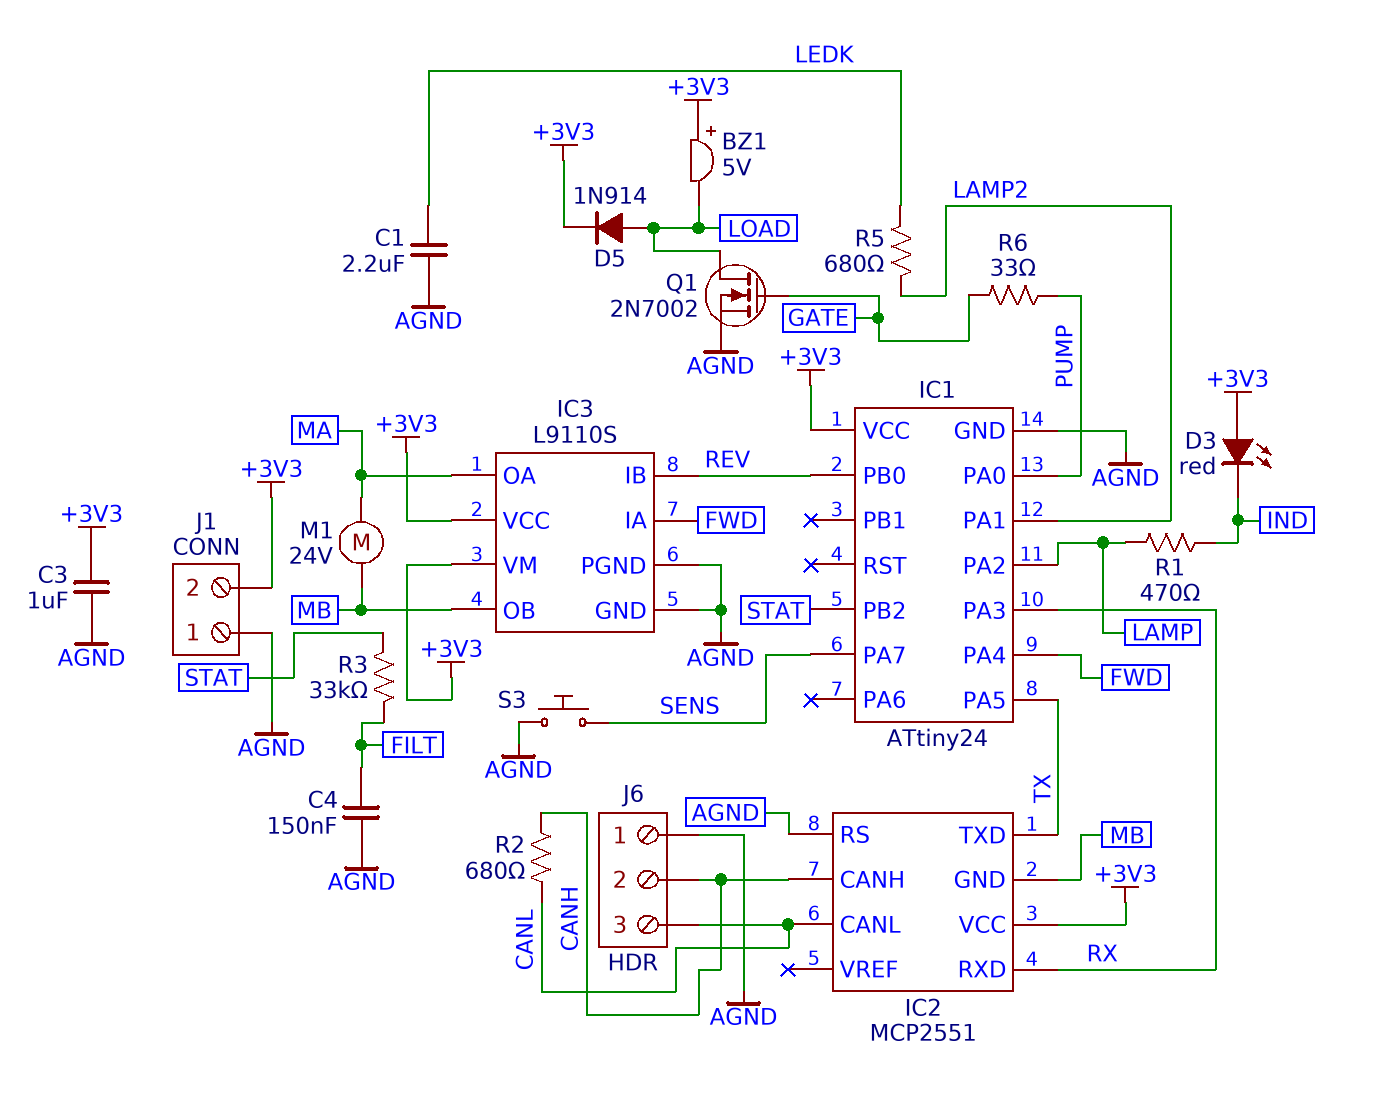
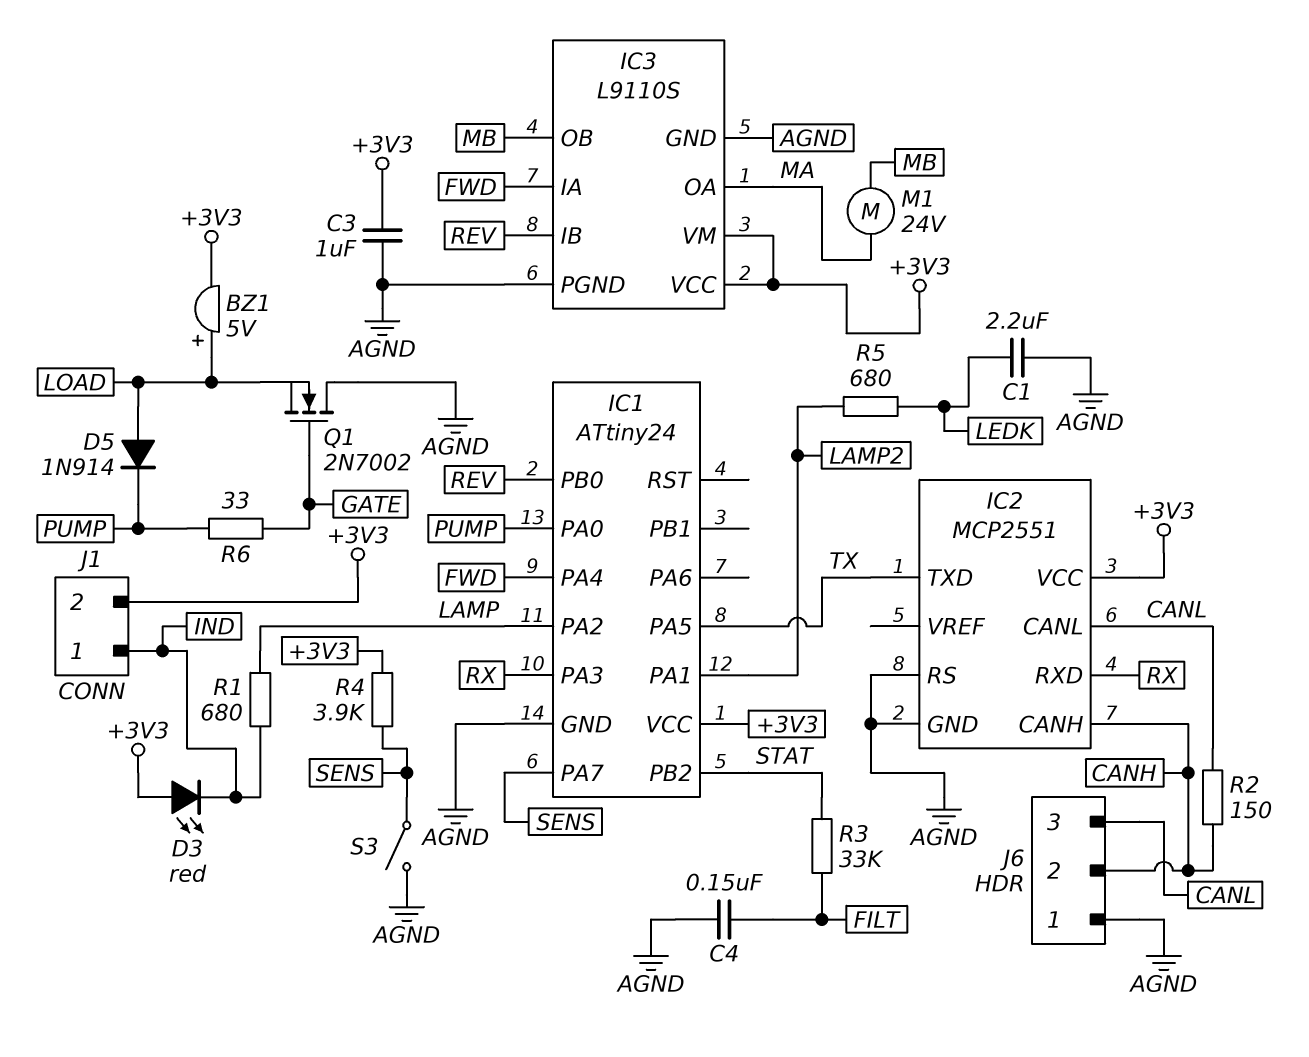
BZ1: buzzer 5V (plus +3V3, minus LOAD) -> buzzer 5V (plus LOAD, minus +3V3)
D5: diode 1N914 (A LOAD, K +3V3) -> diode 1N914 (A LOAD, K PUMP)
IC2 pin GND: MB -> AGND
J1 pin 1: AGND -> IND
Q1: NMOS 2N7002 (G GATE, D LOAD, S AGND) -> NMOS 2N7002 (G GATE, D AGND, S LOAD)
R1: 470 (IND, LAMP) -> 680 (IND, LAMP)
R2: 680 (CANH, CANL) -> 150 (CANH, CANL)
R4: none -> 3.9k (+3V3, SENS)
S3: button (AGND, SENS) -> switch (AGND, SENS)

